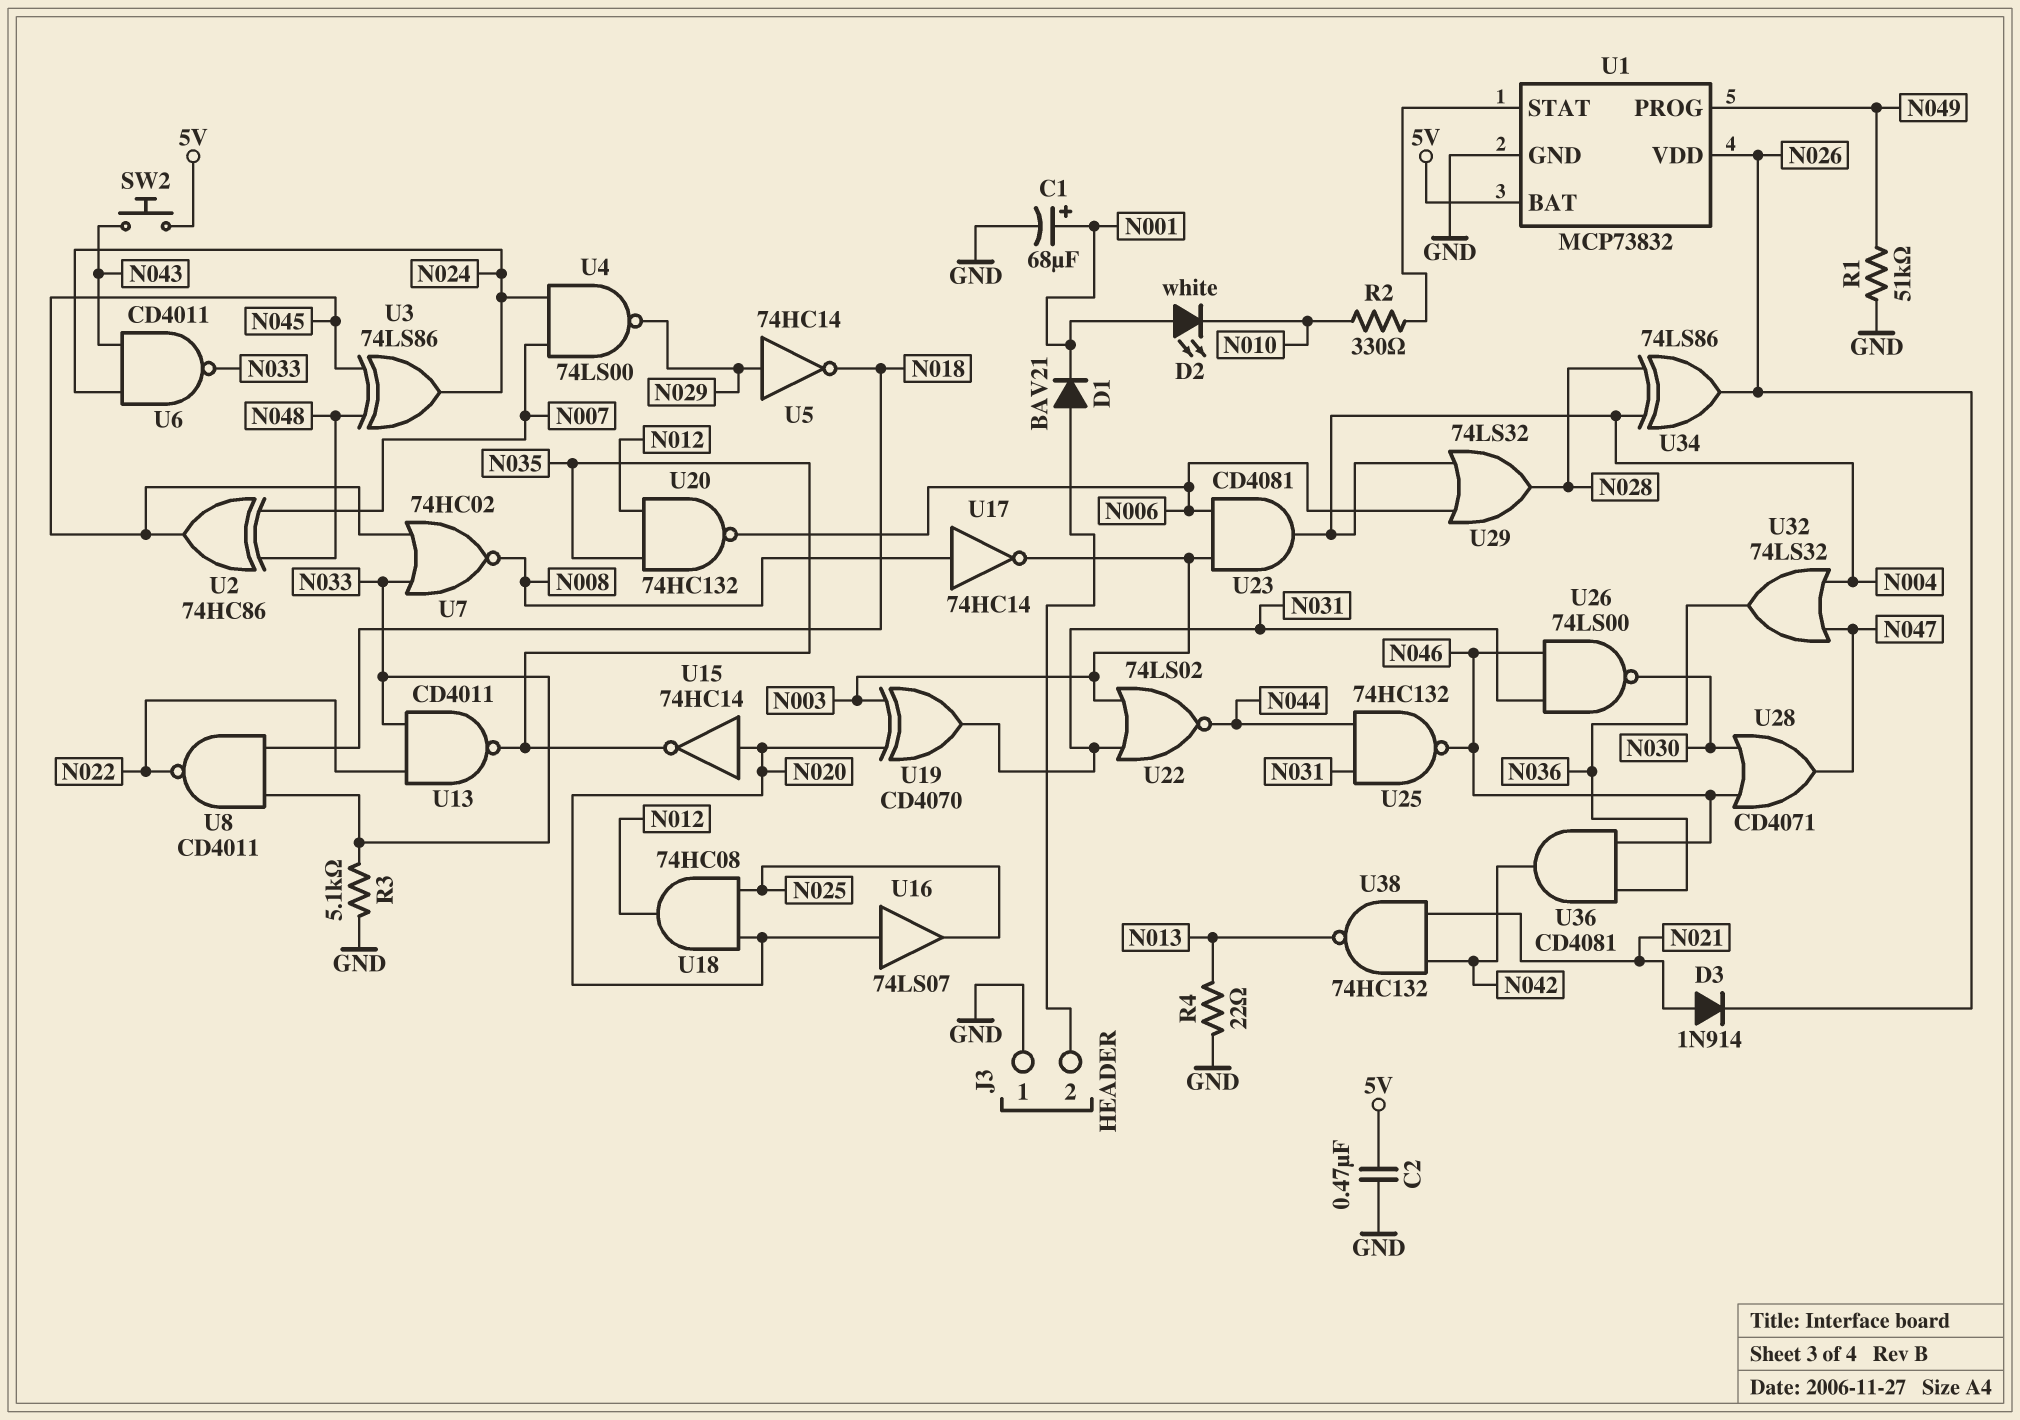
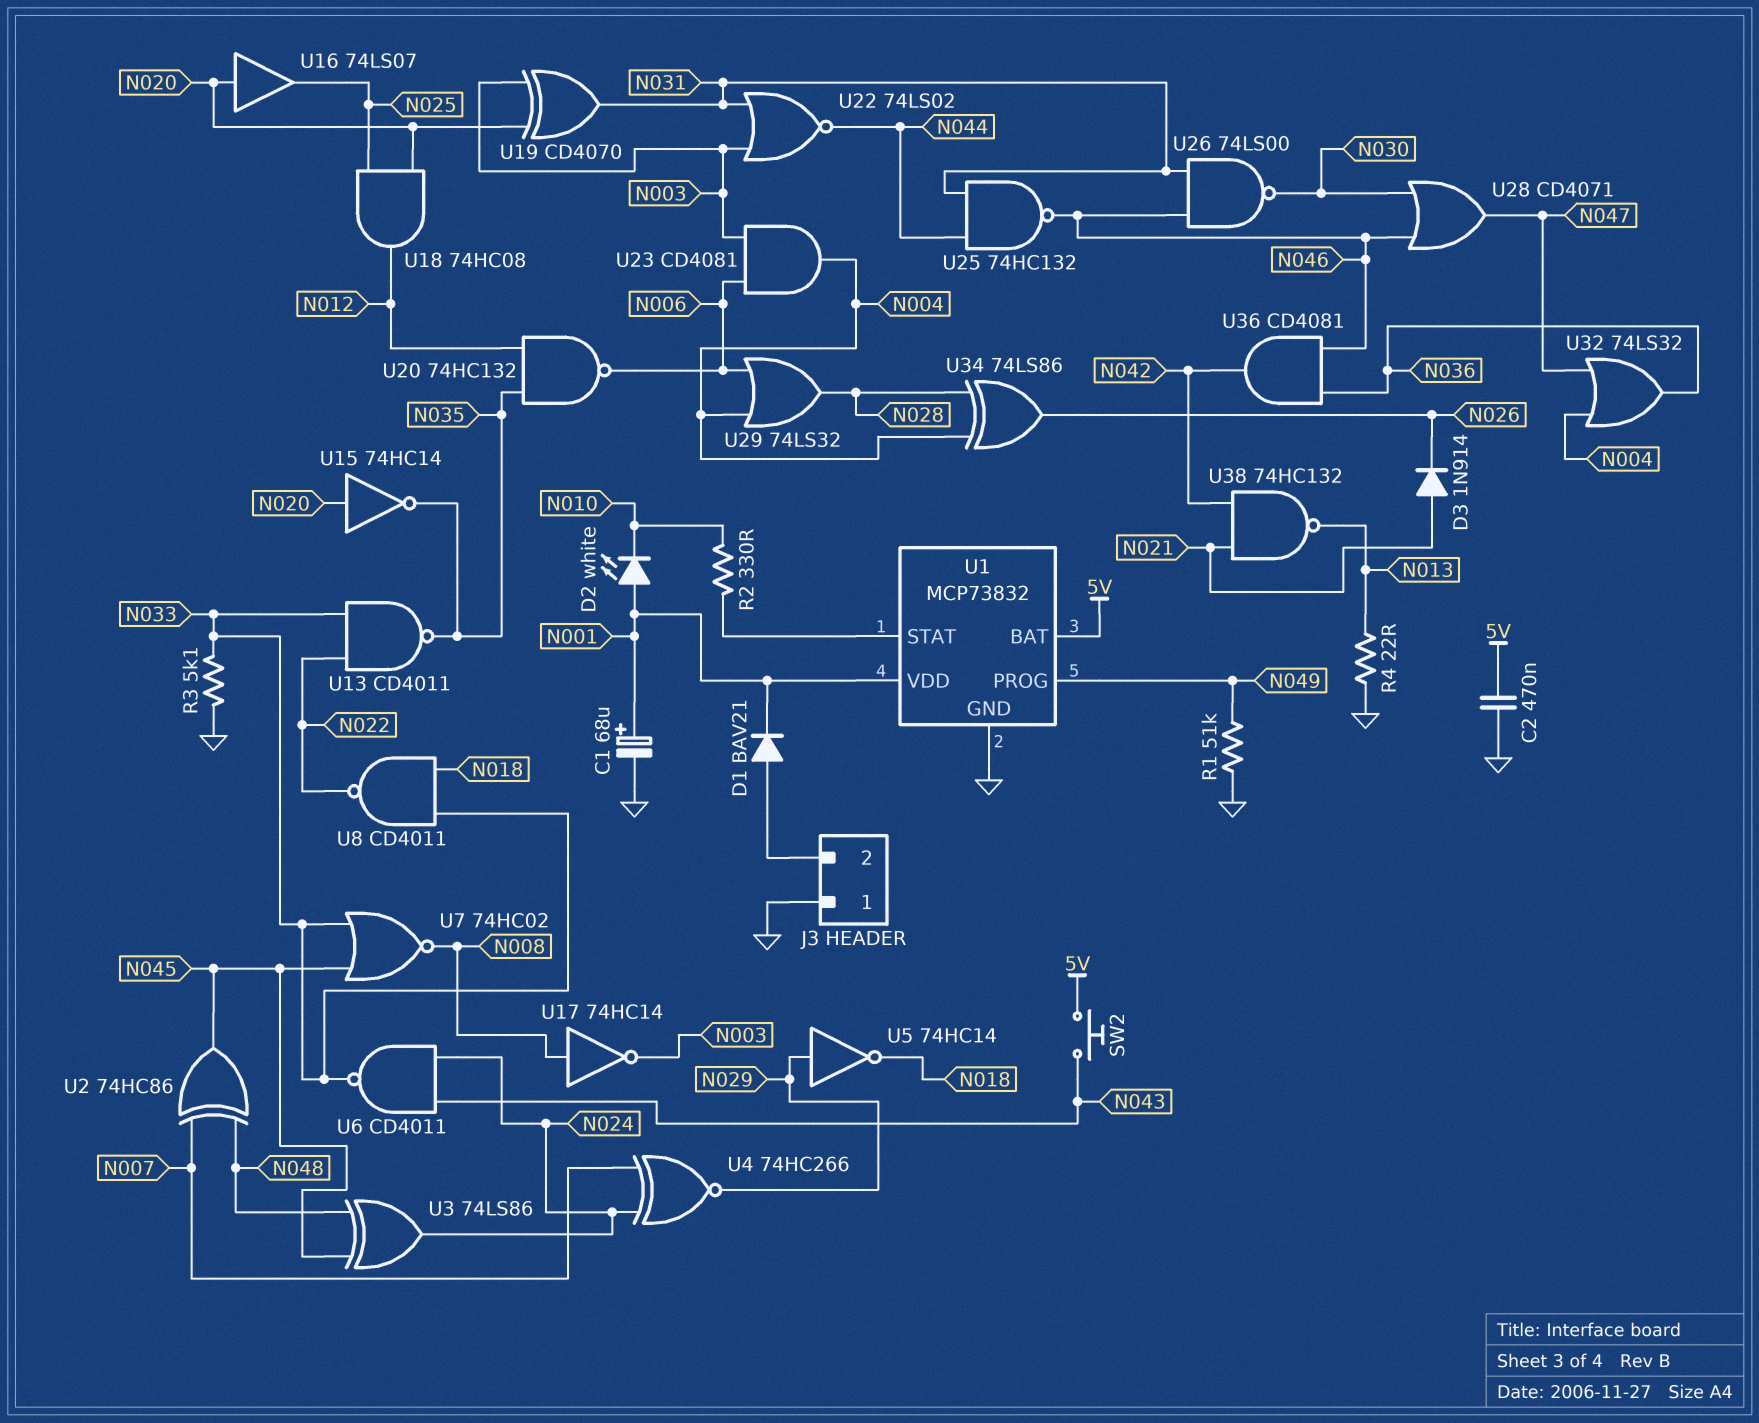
U1 pin VDD: N026 -> N001
U4: NAND 74LS00 (in N007, in N024, out N029) -> XNOR 74HC266 (in N007, in N024, out N029)

